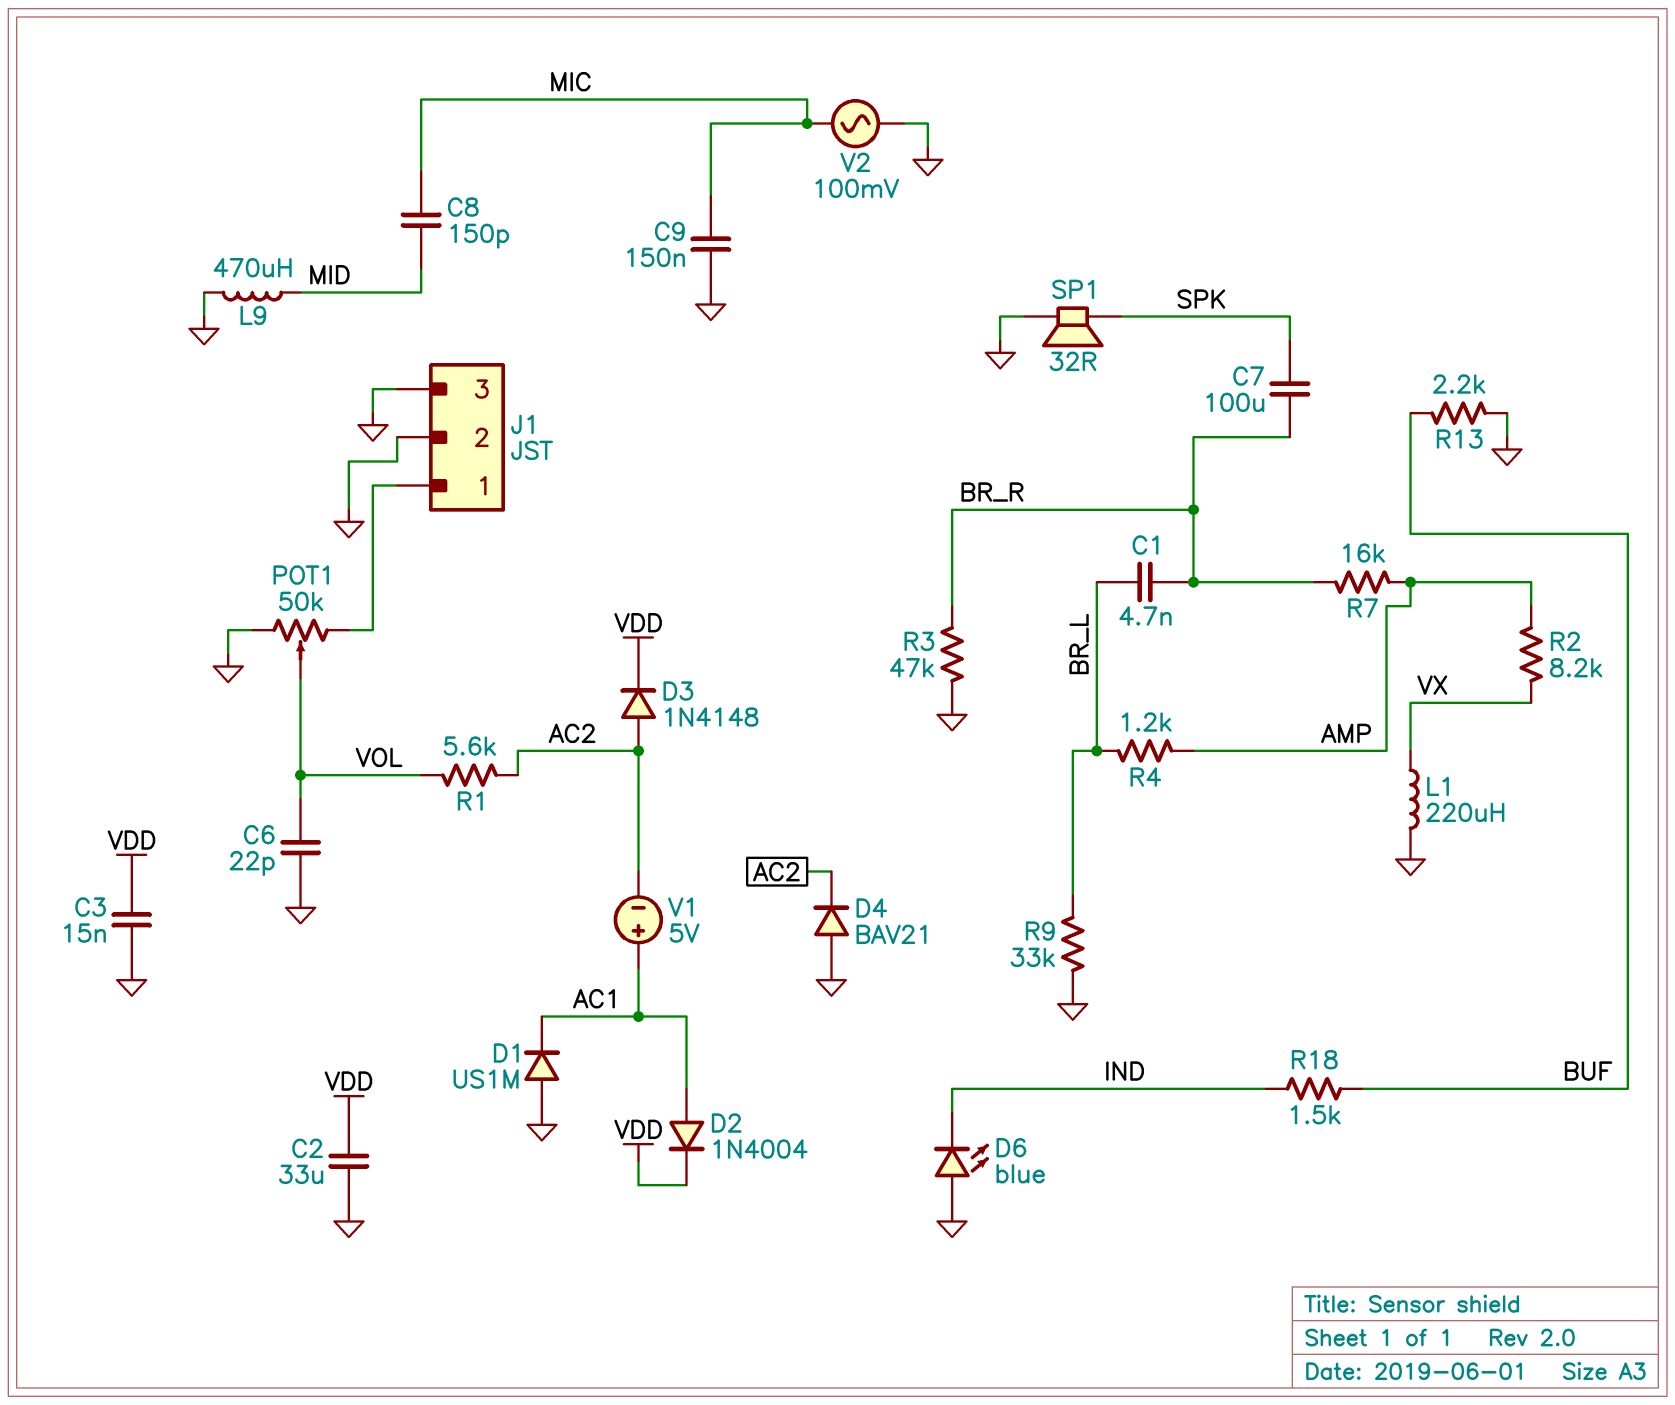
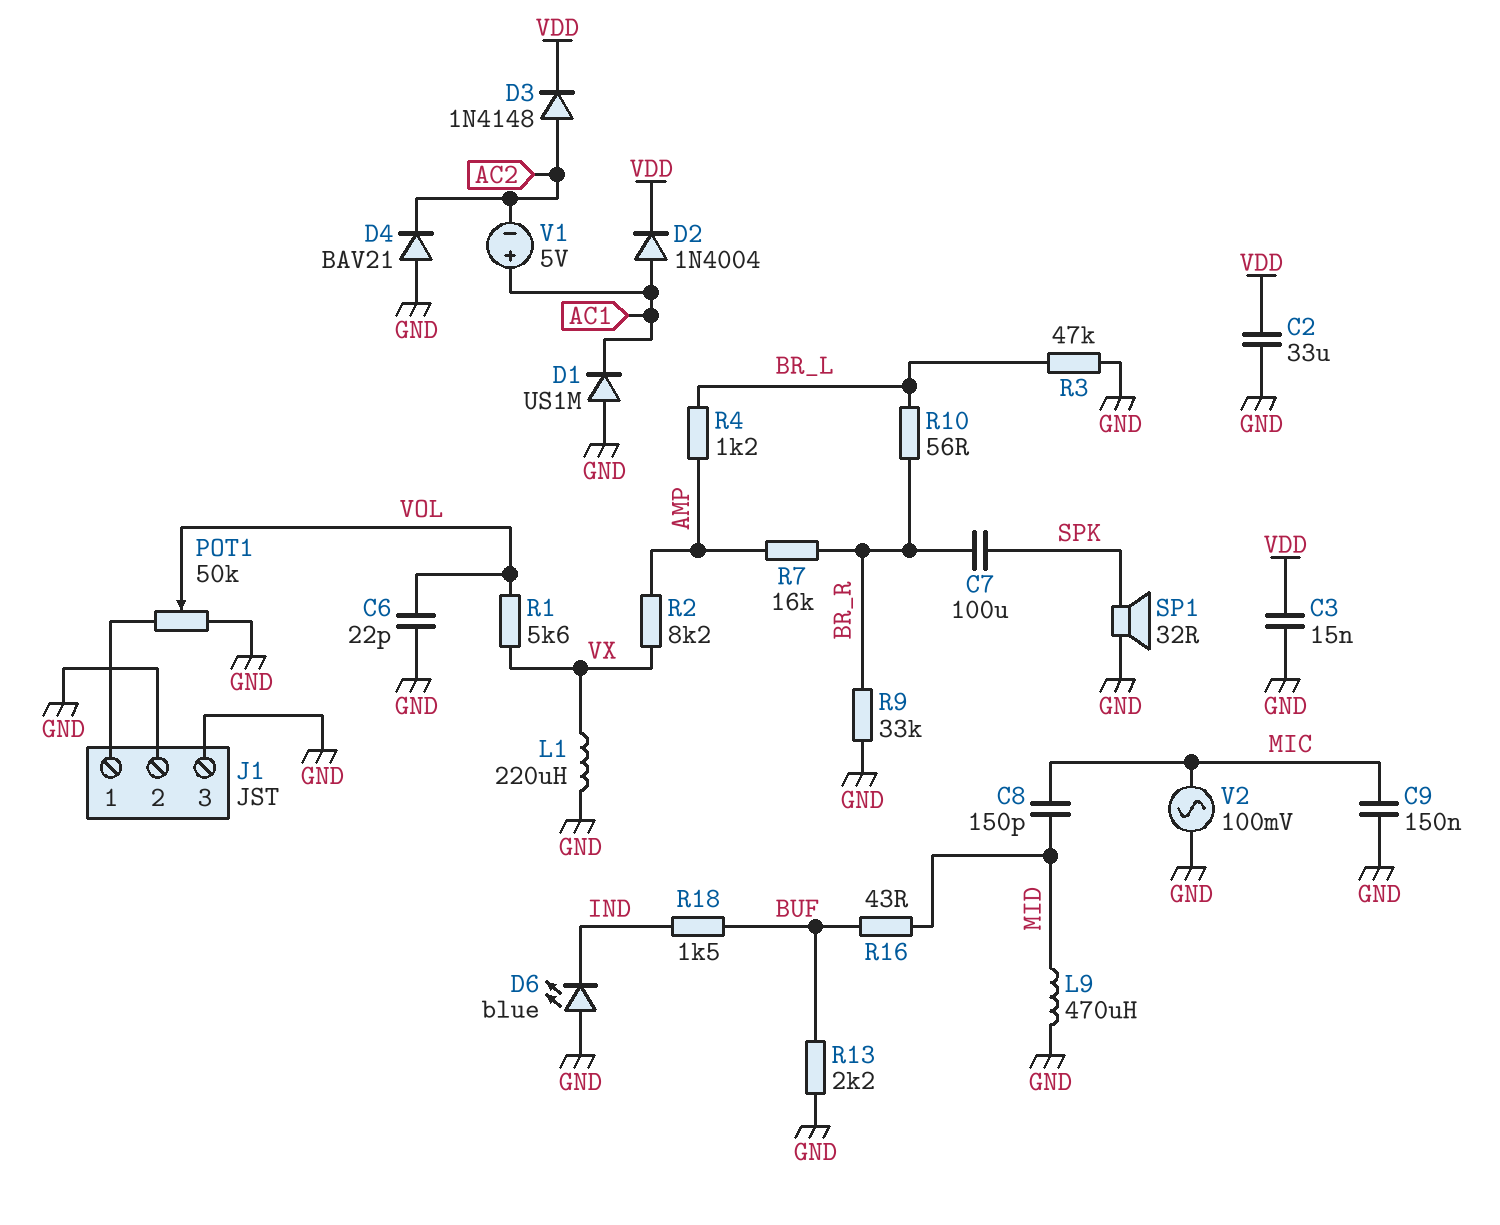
C1: 4.7nF (BR_L, BR_R) -> none
R1: 5.6k (AC2, VOL) -> 5.6k (VOL, VX)
R3: 47k (BR_R, GND) -> 47k (BR_L, GND)
R9: 33k (BR_L, GND) -> 33k (BR_R, GND)
R10: none -> 56 (BR_L, BR_R)
R16: none -> 43 (BUF, MID)

